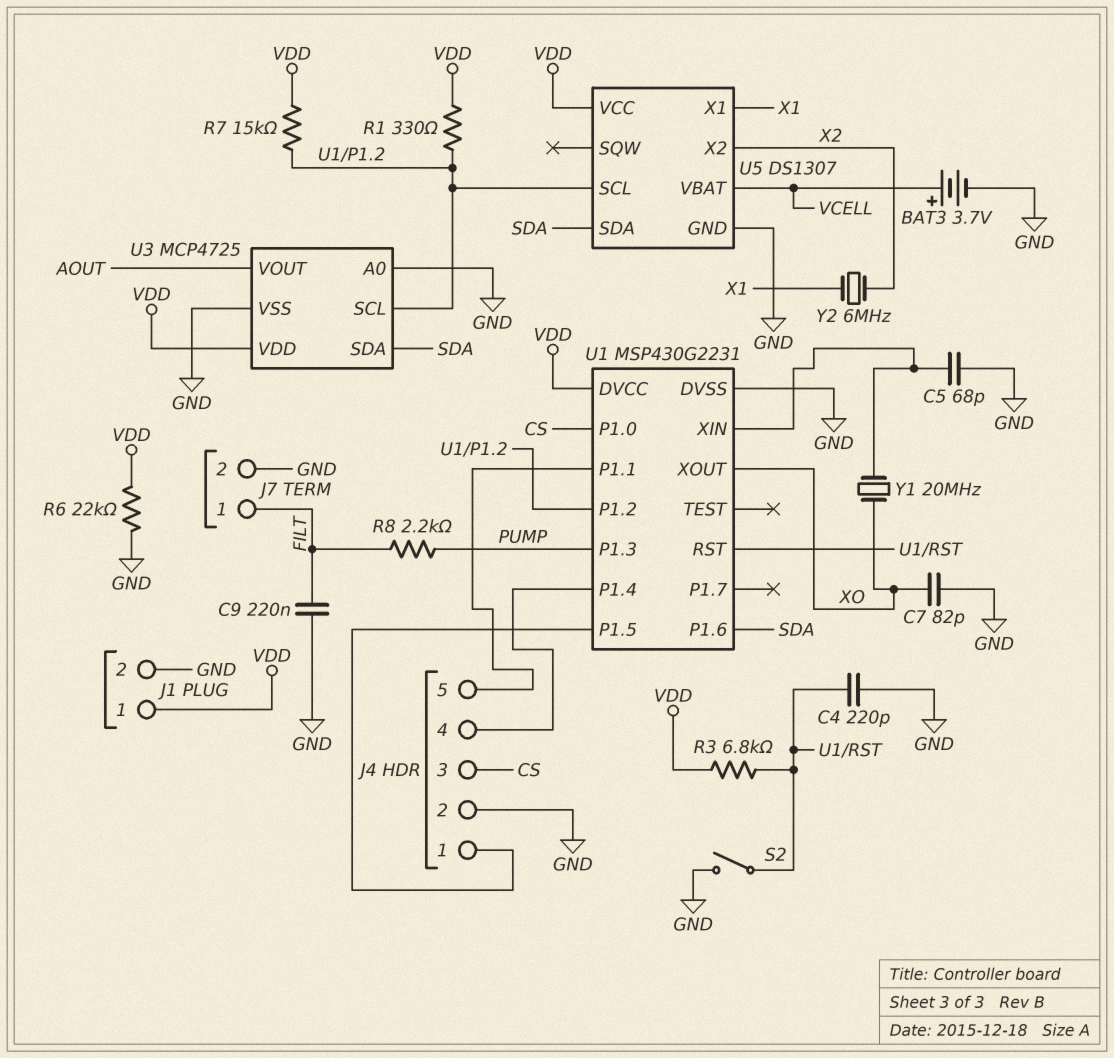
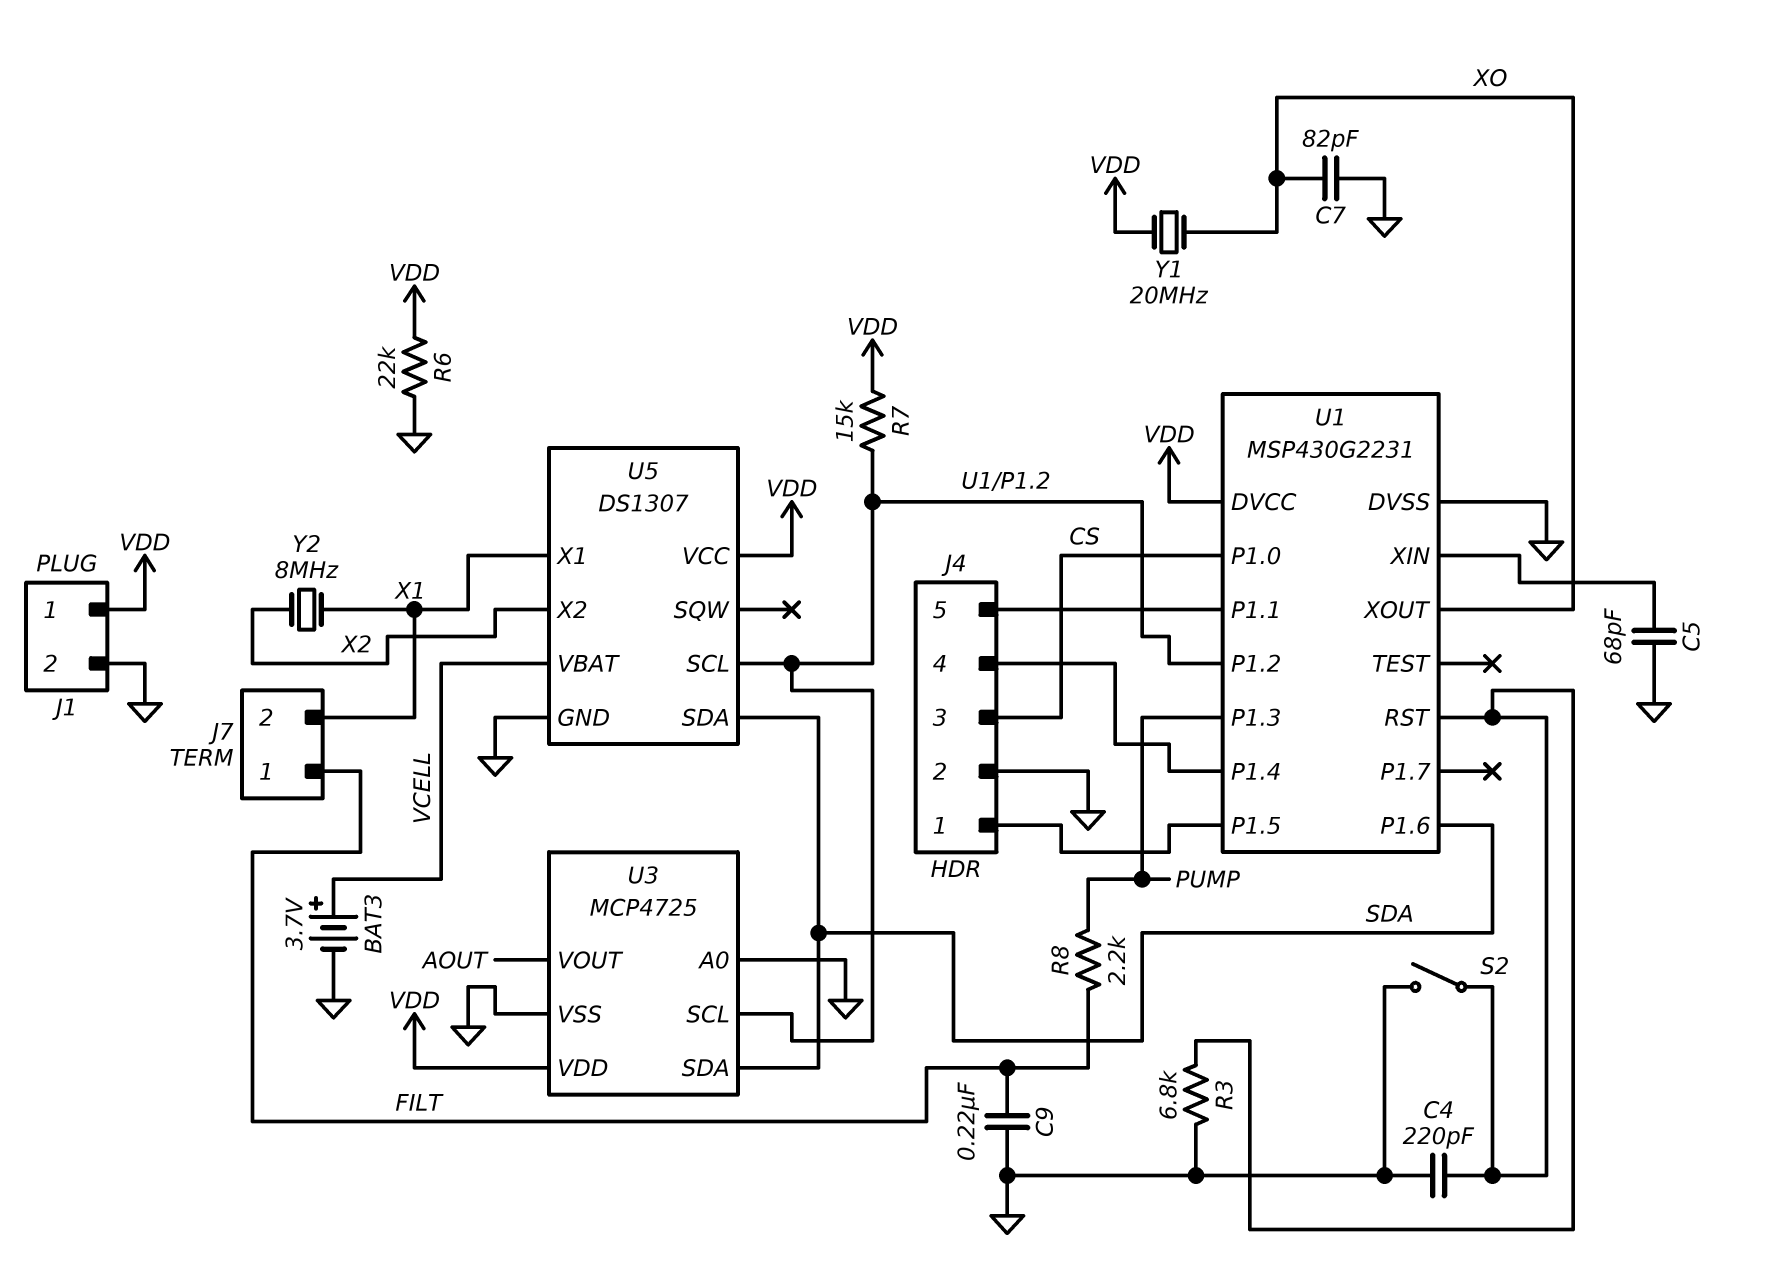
J7 pin 2: GND -> X1
R1: 330 (U1/P1.2, VDD) -> none
R3: 6.8k (U1/RST, VDD) -> 6.8k (GND, U1/RST)
Y1: 20MHz (U1/XIN, XO) -> 20MHz (VDD, XO)
Y2: 6MHz (X1, X2) -> 8MHz (X1, X2)

